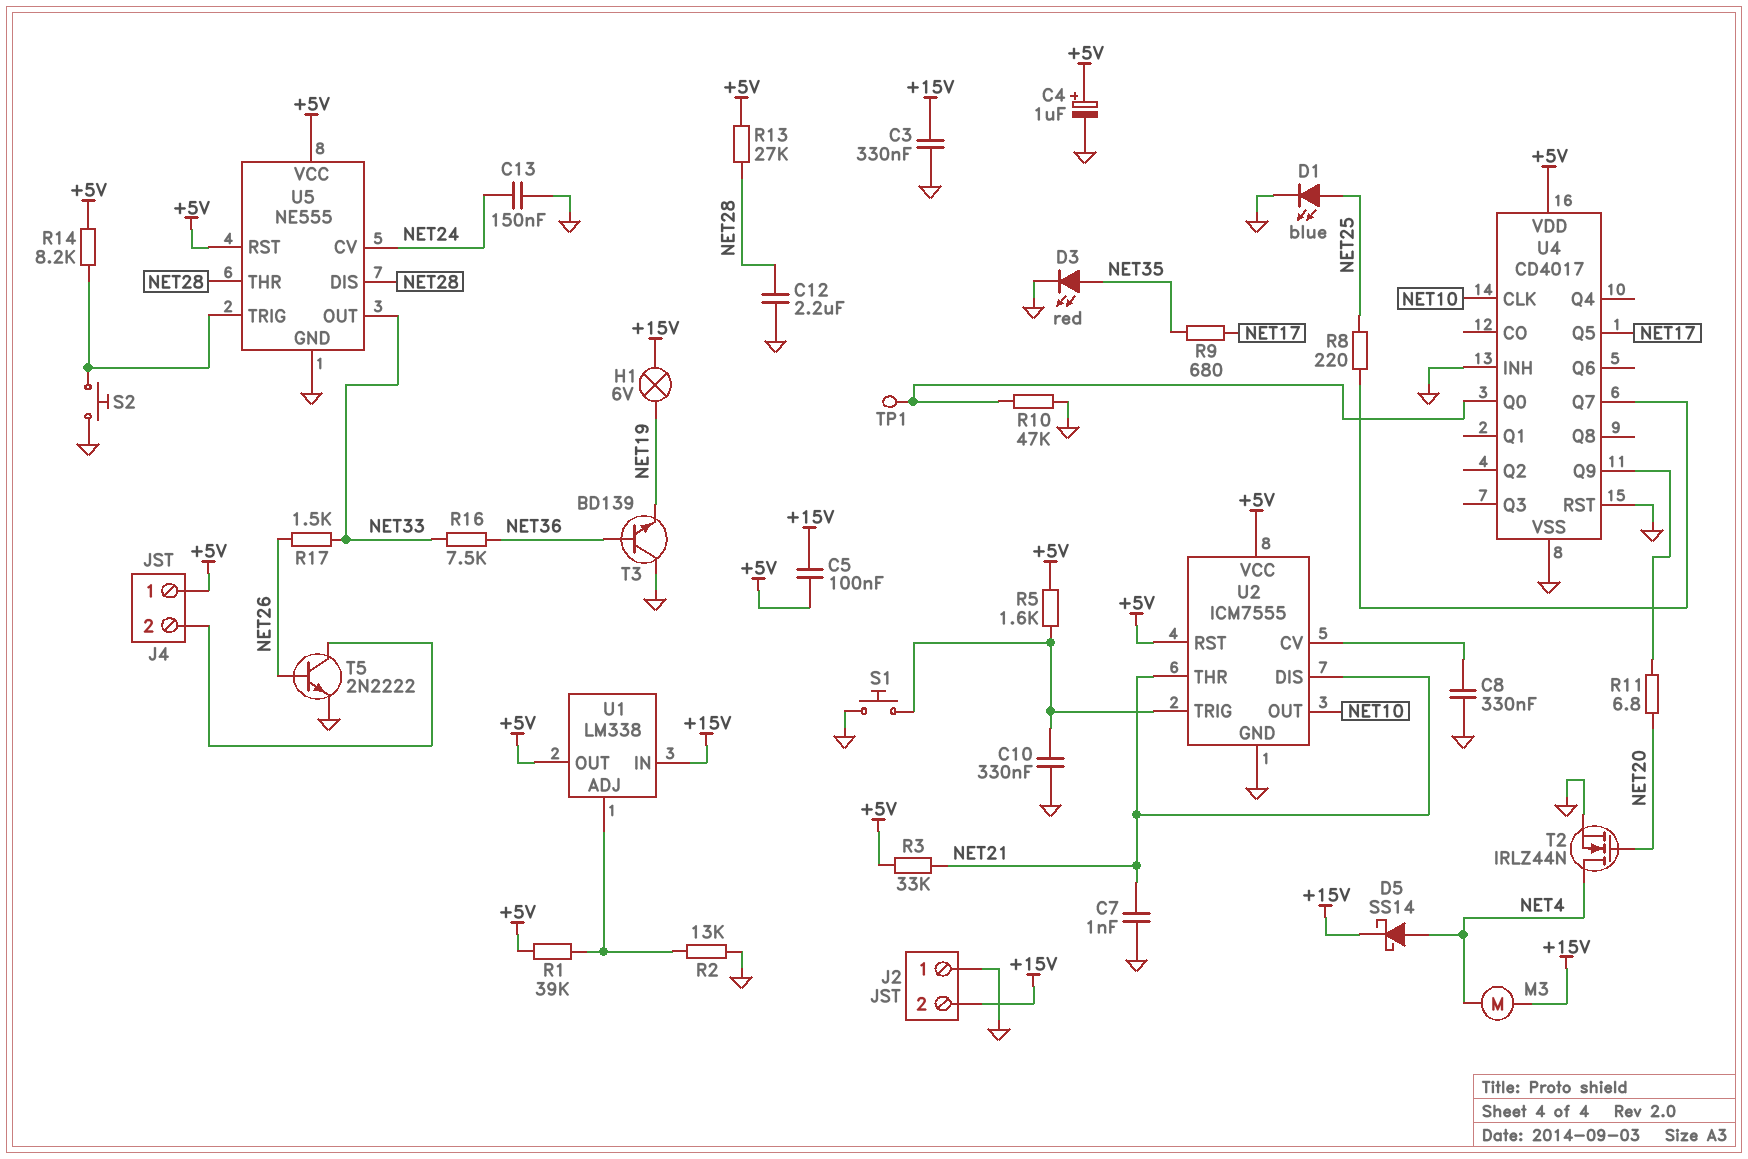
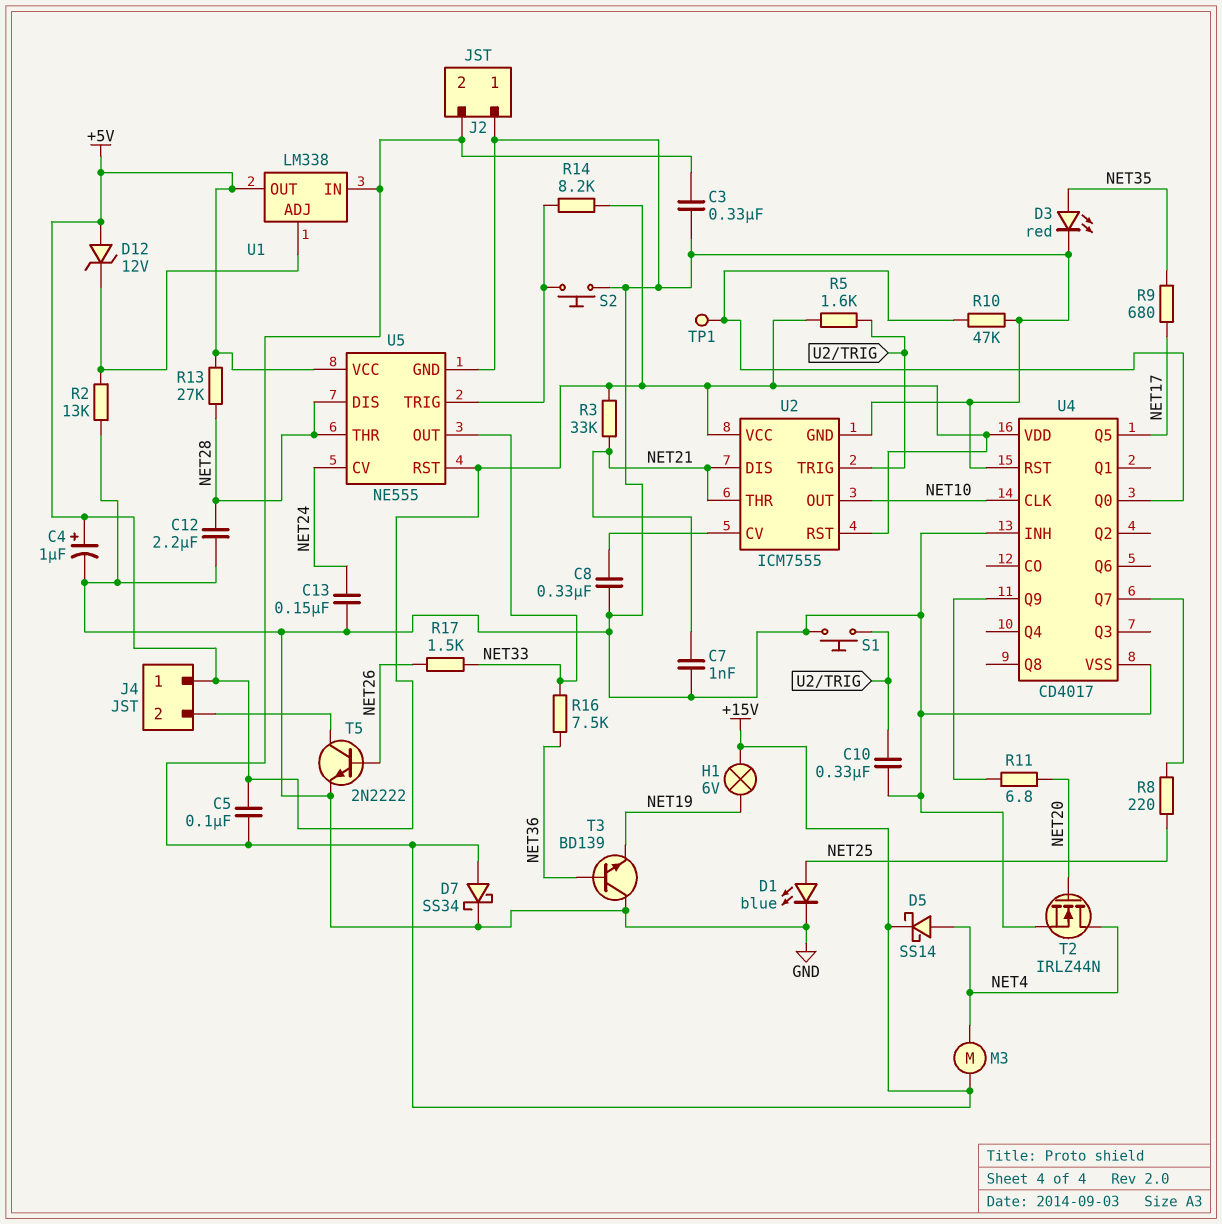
D7: none -> schottky SS34 (A +15V, K GND)
D12: none -> zener 12V (A +5V, K U1/ADJ)
R1: 39k (+5V, U1/ADJ) -> none

